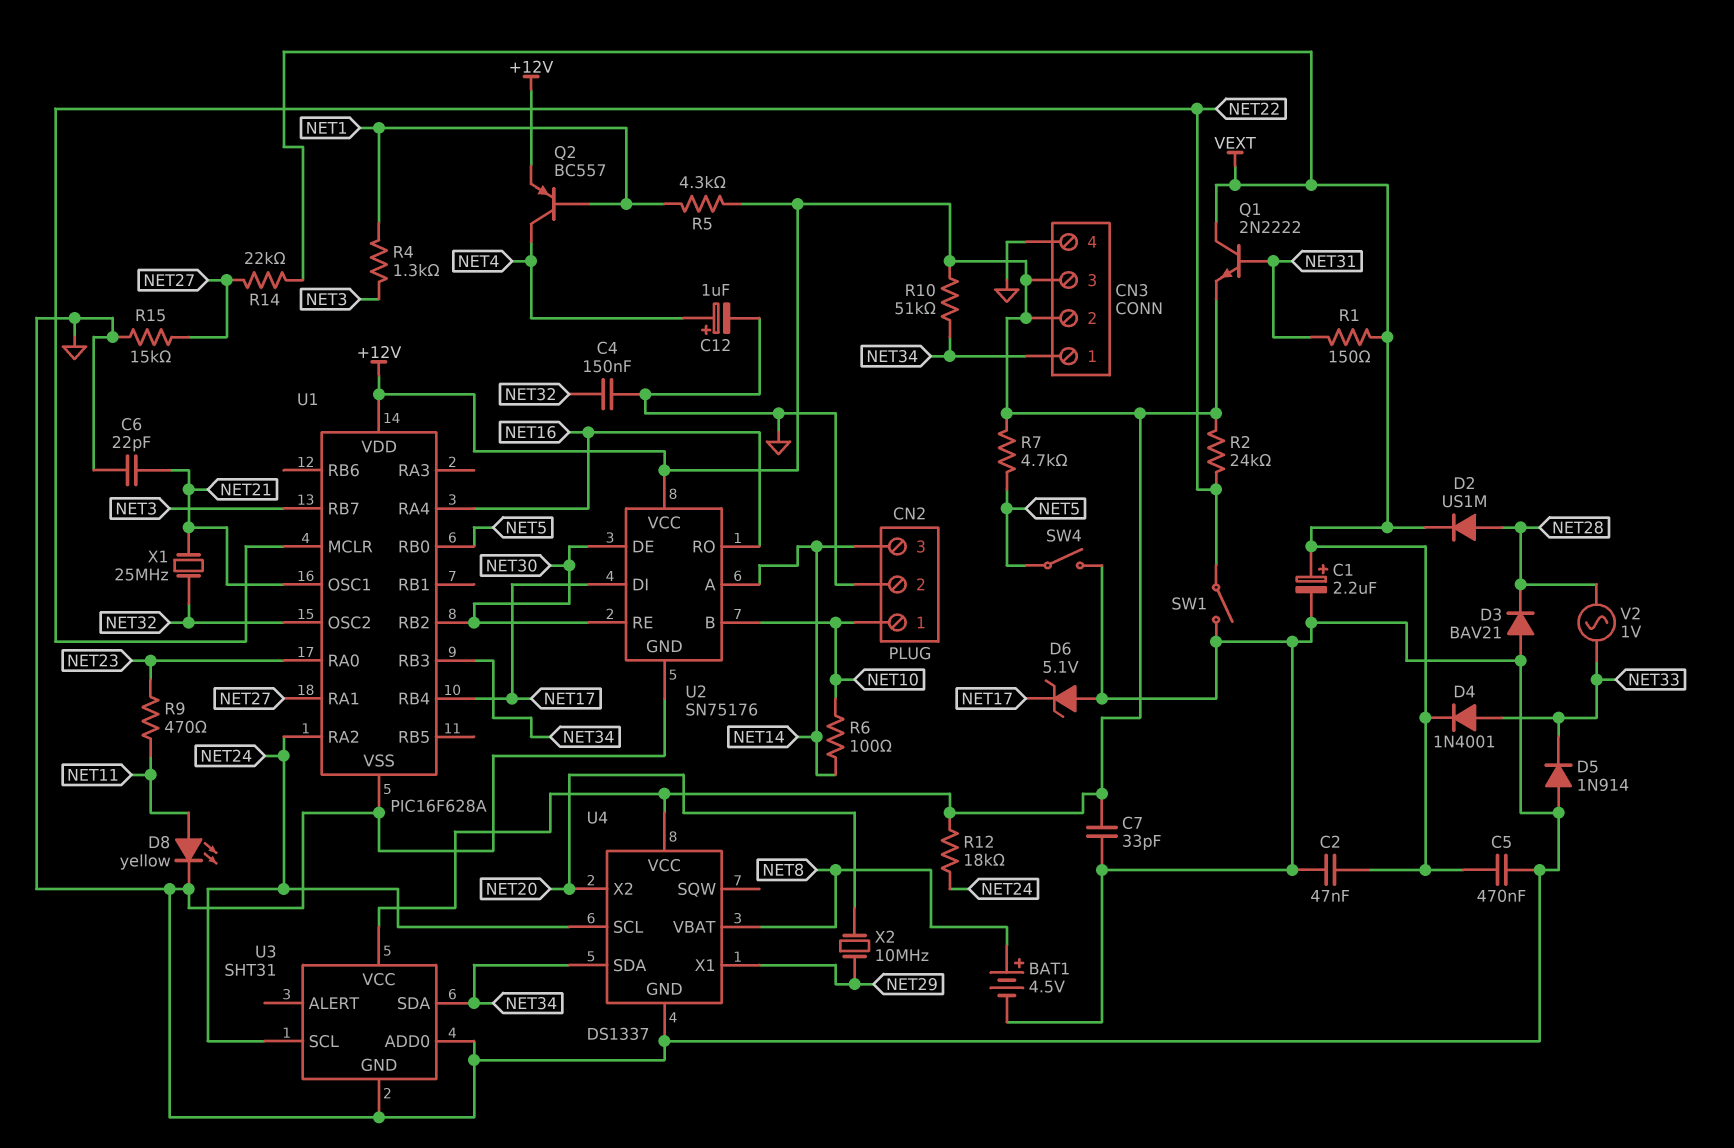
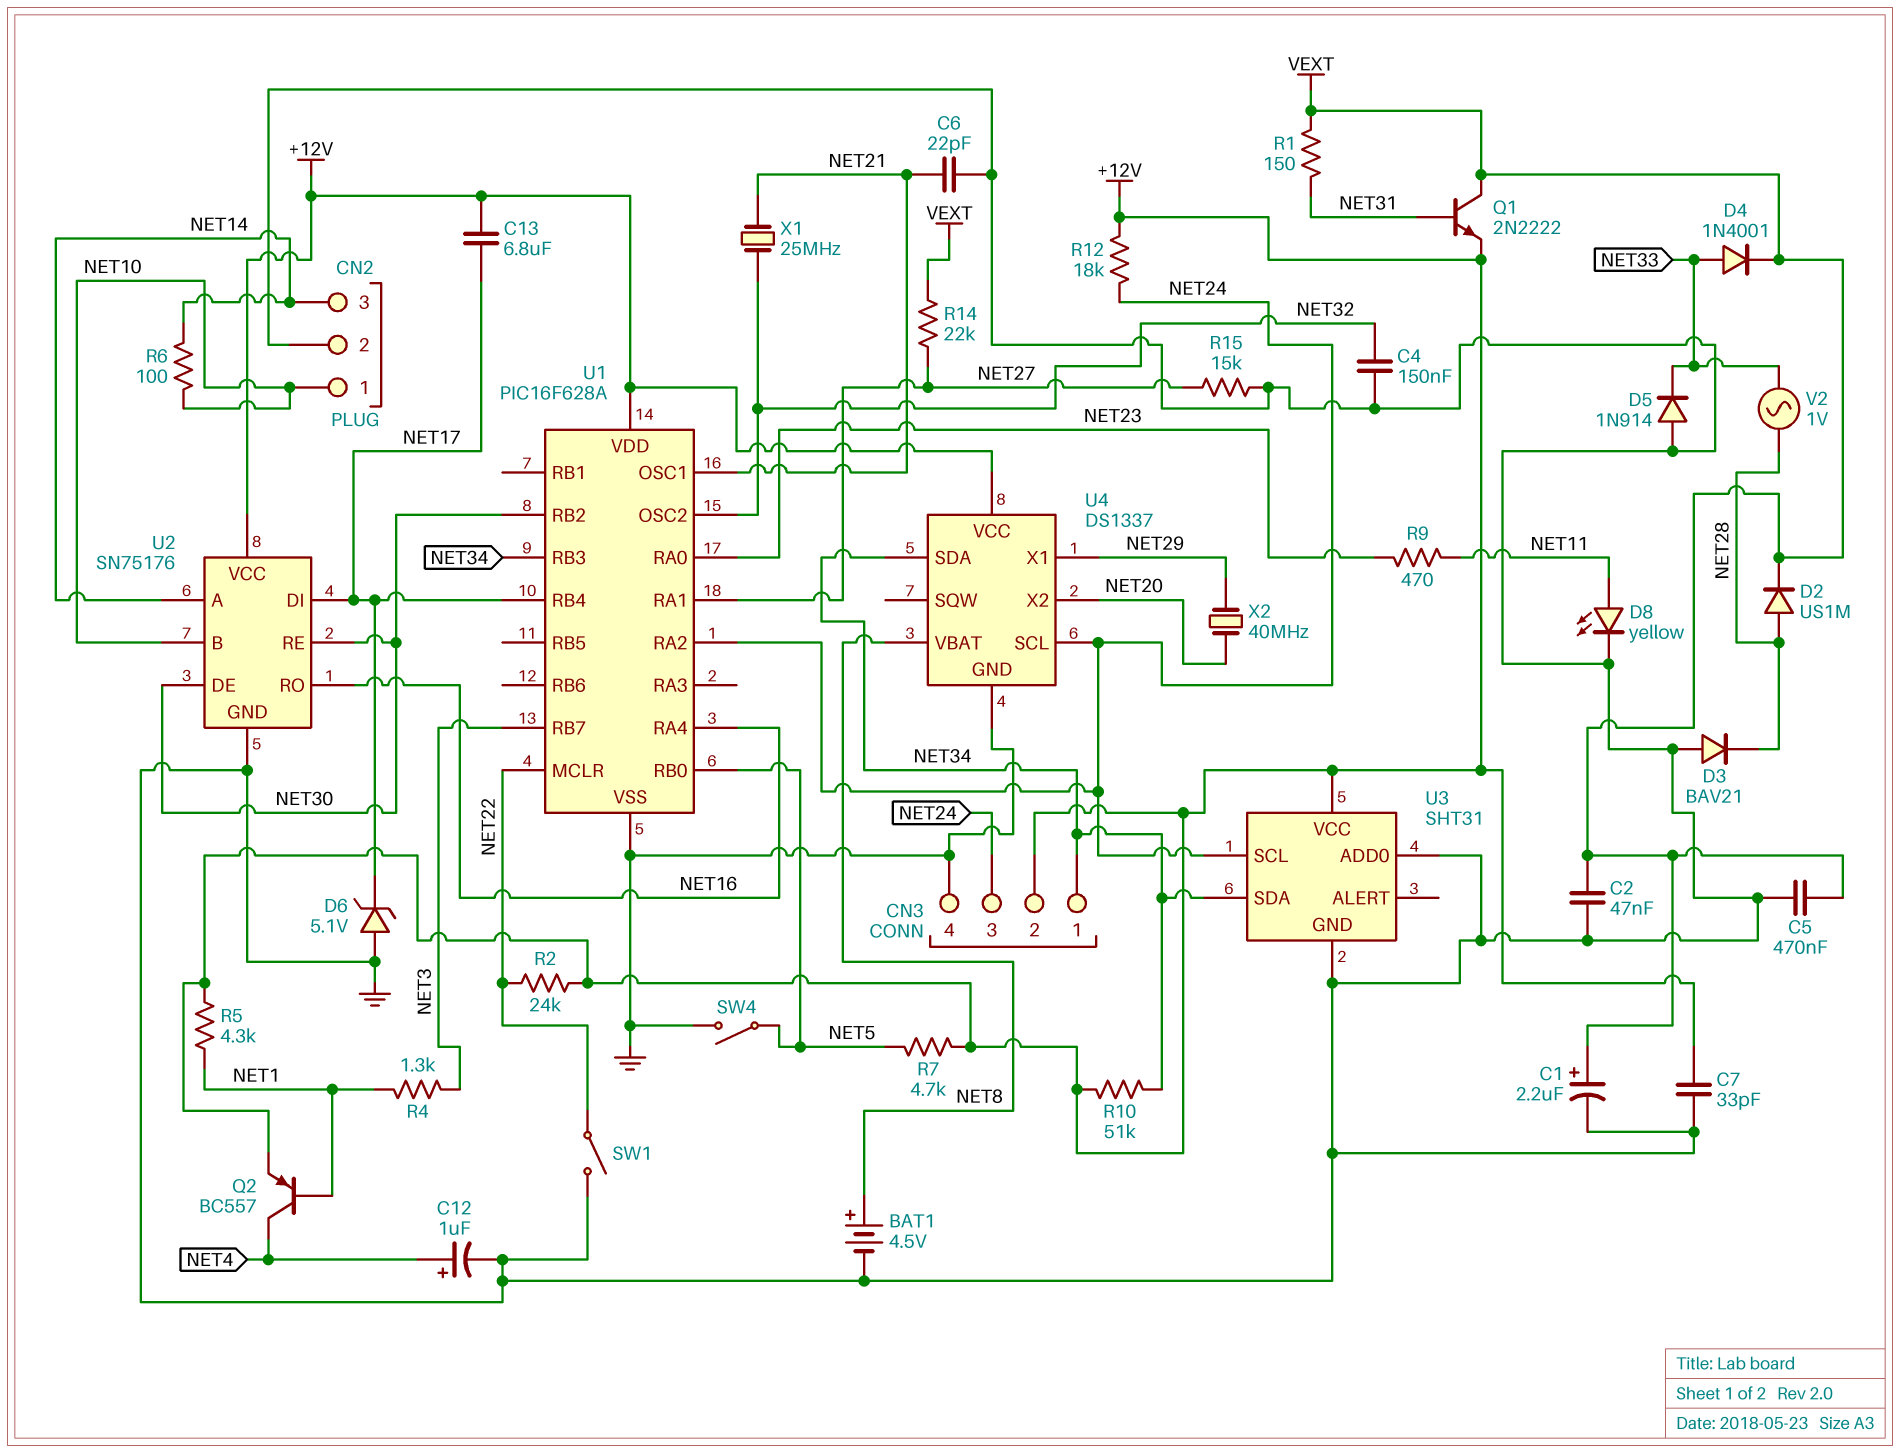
C13: none -> 6.8uF (+12V, NET17)
CN3 pin 3: +12V -> NET24
X2: 10MHz (NET20, NET29) -> 40MHz (NET20, NET29)

